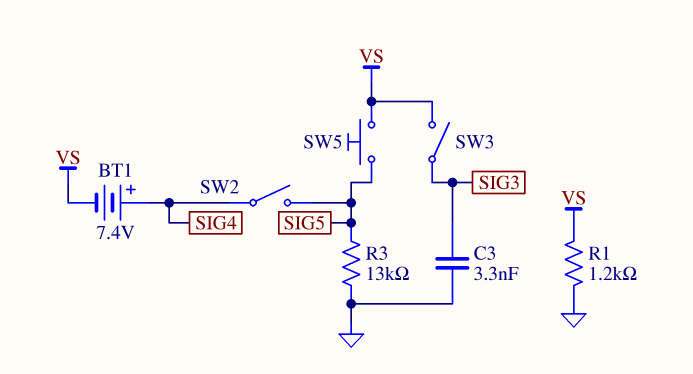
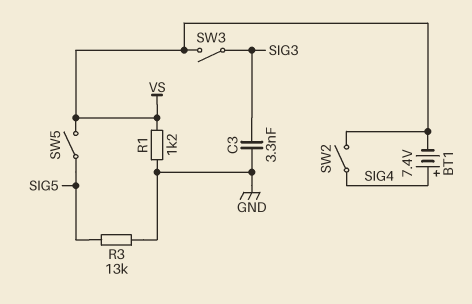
SW2: switch (SIG4, SIG5) -> switch (SIG4, VS)
SW5: button (SIG5, VS) -> switch (SIG5, VS)

